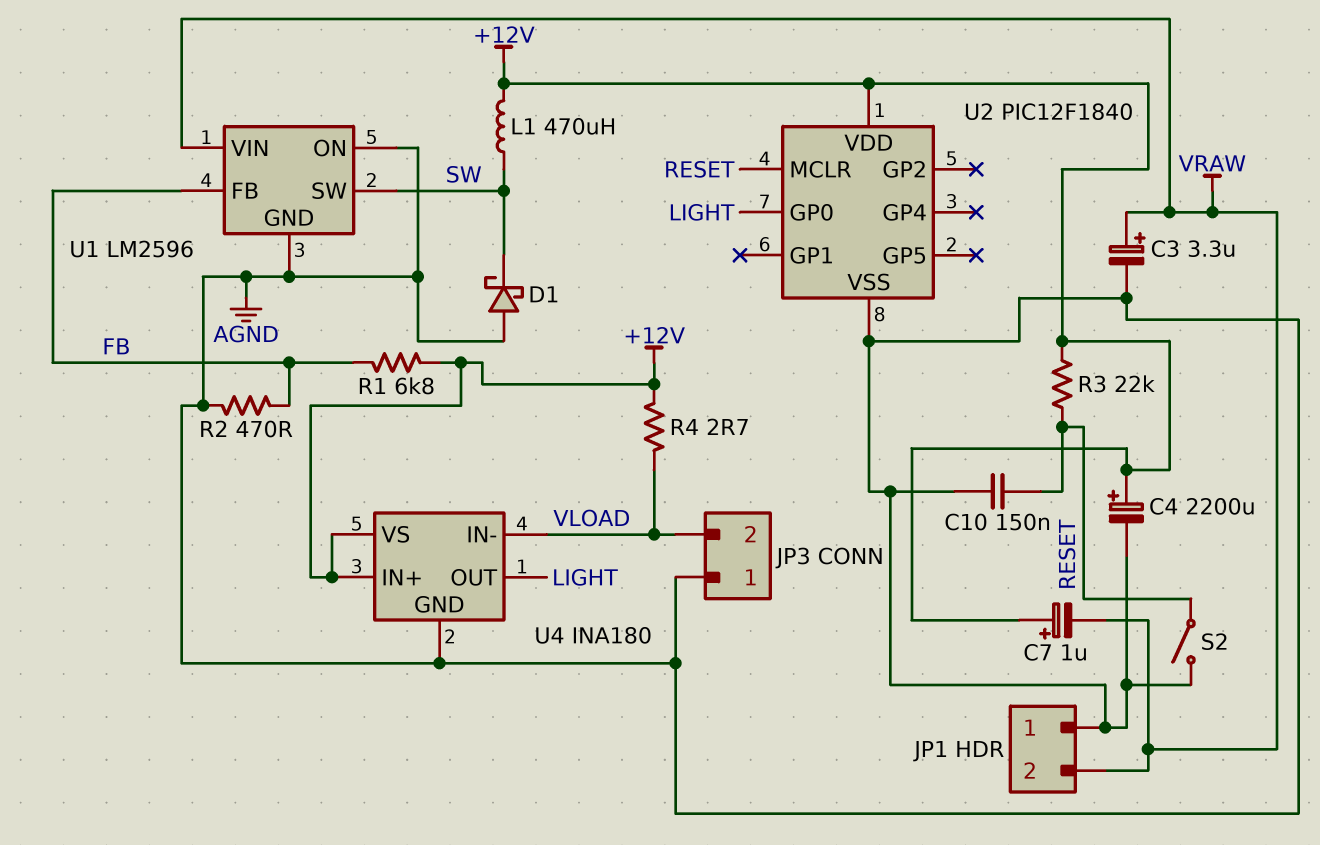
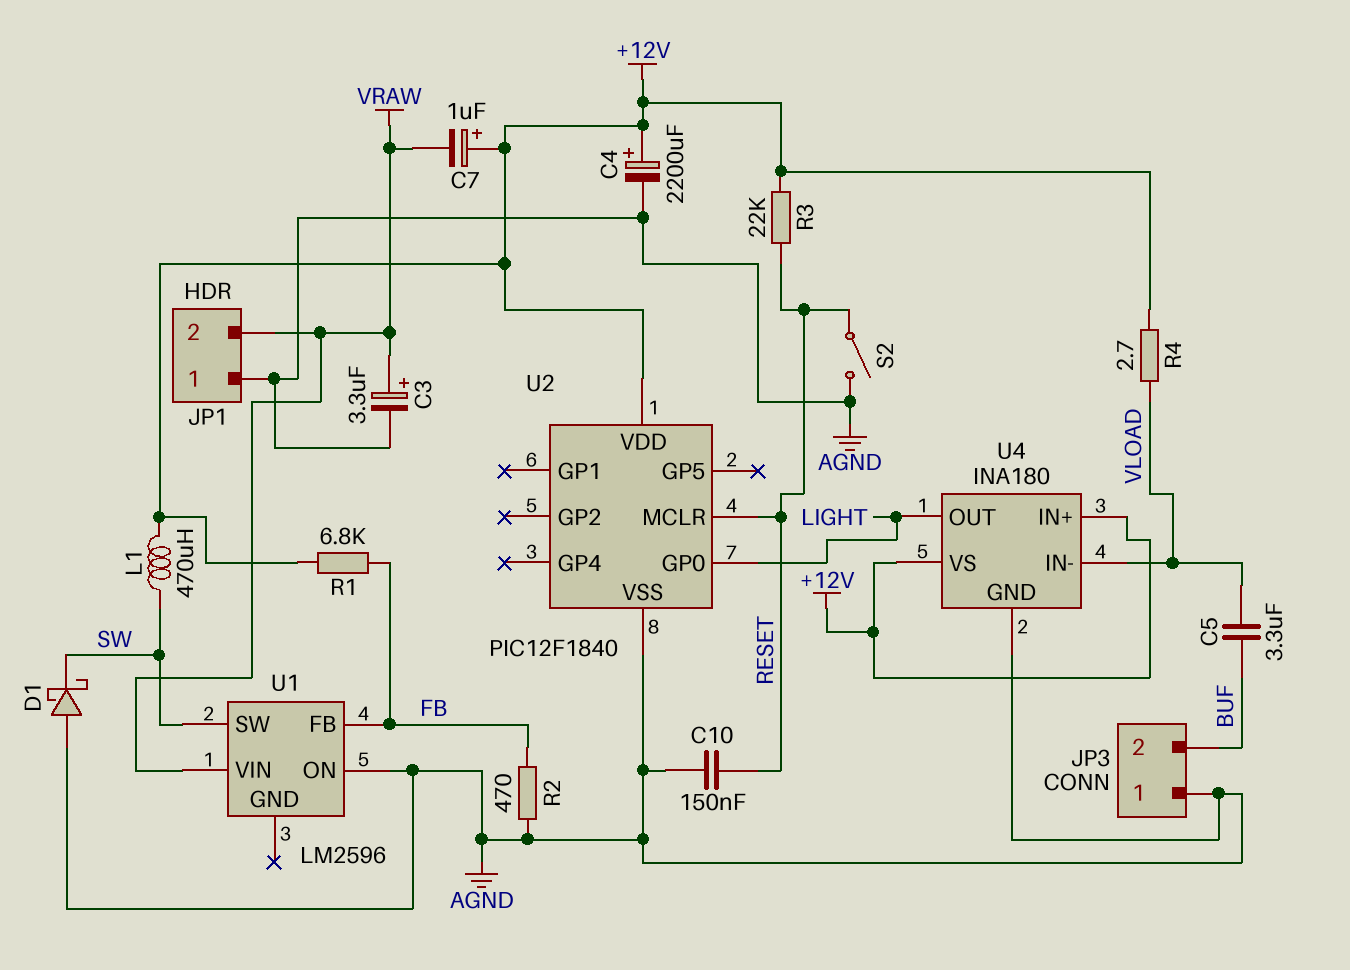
C5: none -> 3.3uF (BUF, VLOAD)
JP3 pin 2: VLOAD -> BUF
U1 pin GND: AGND -> none

